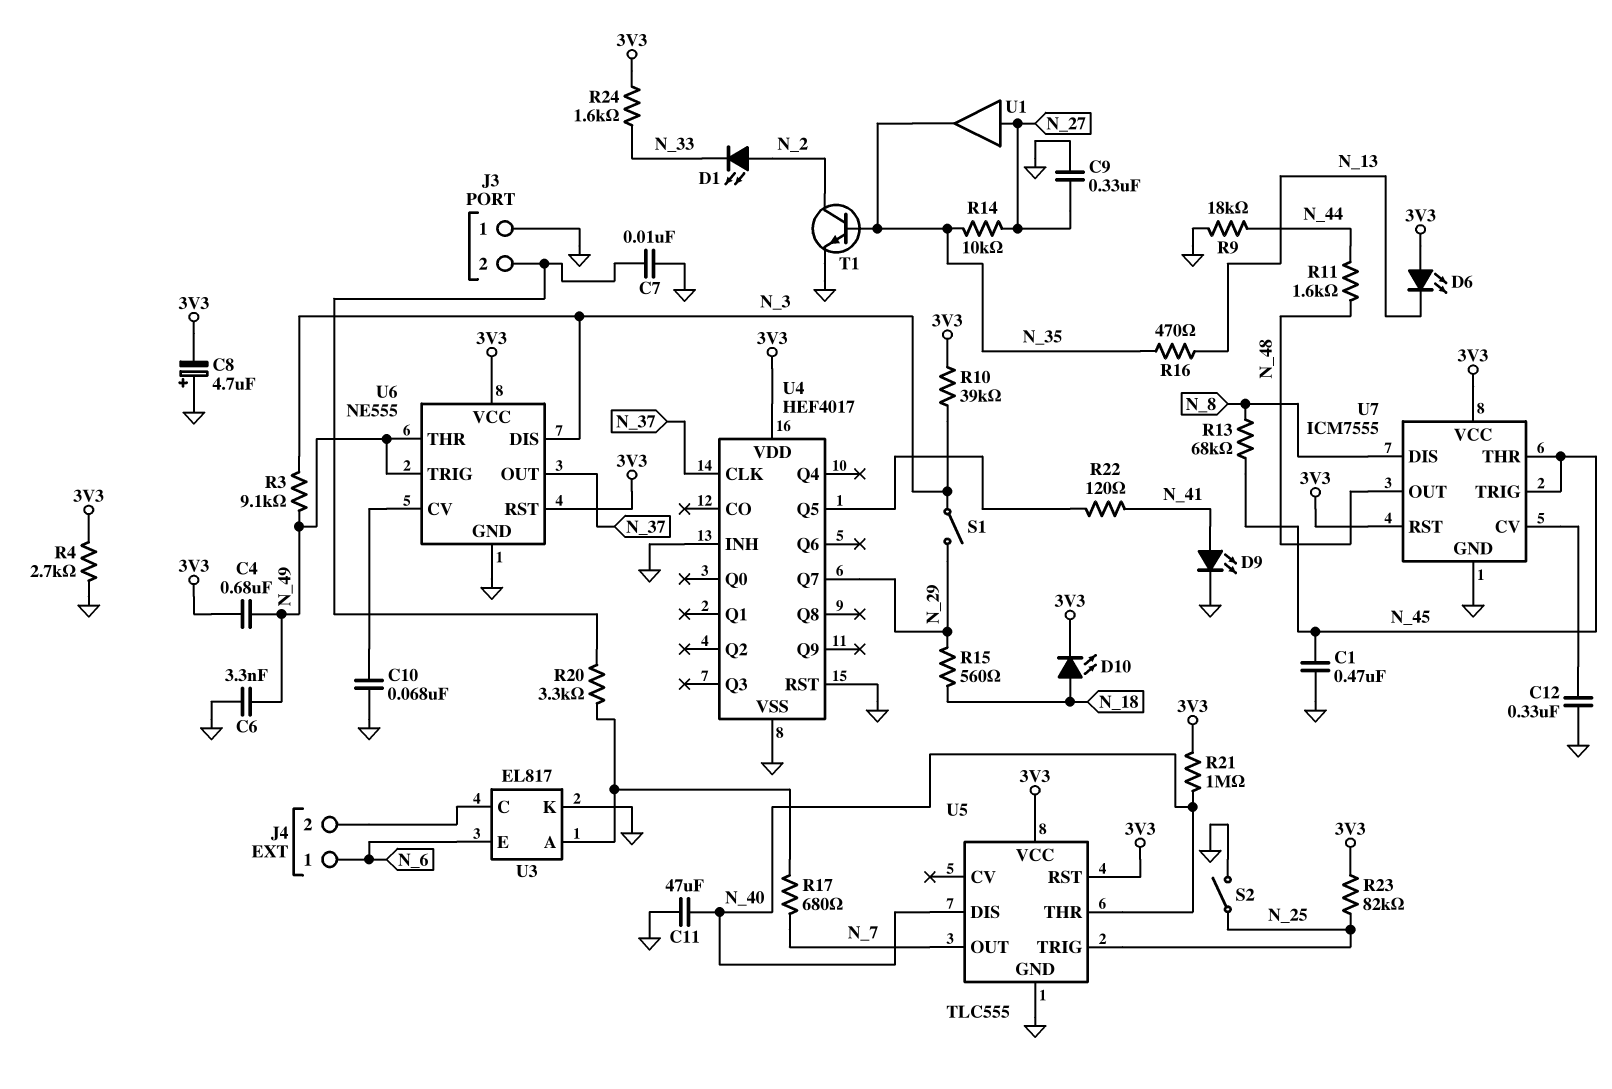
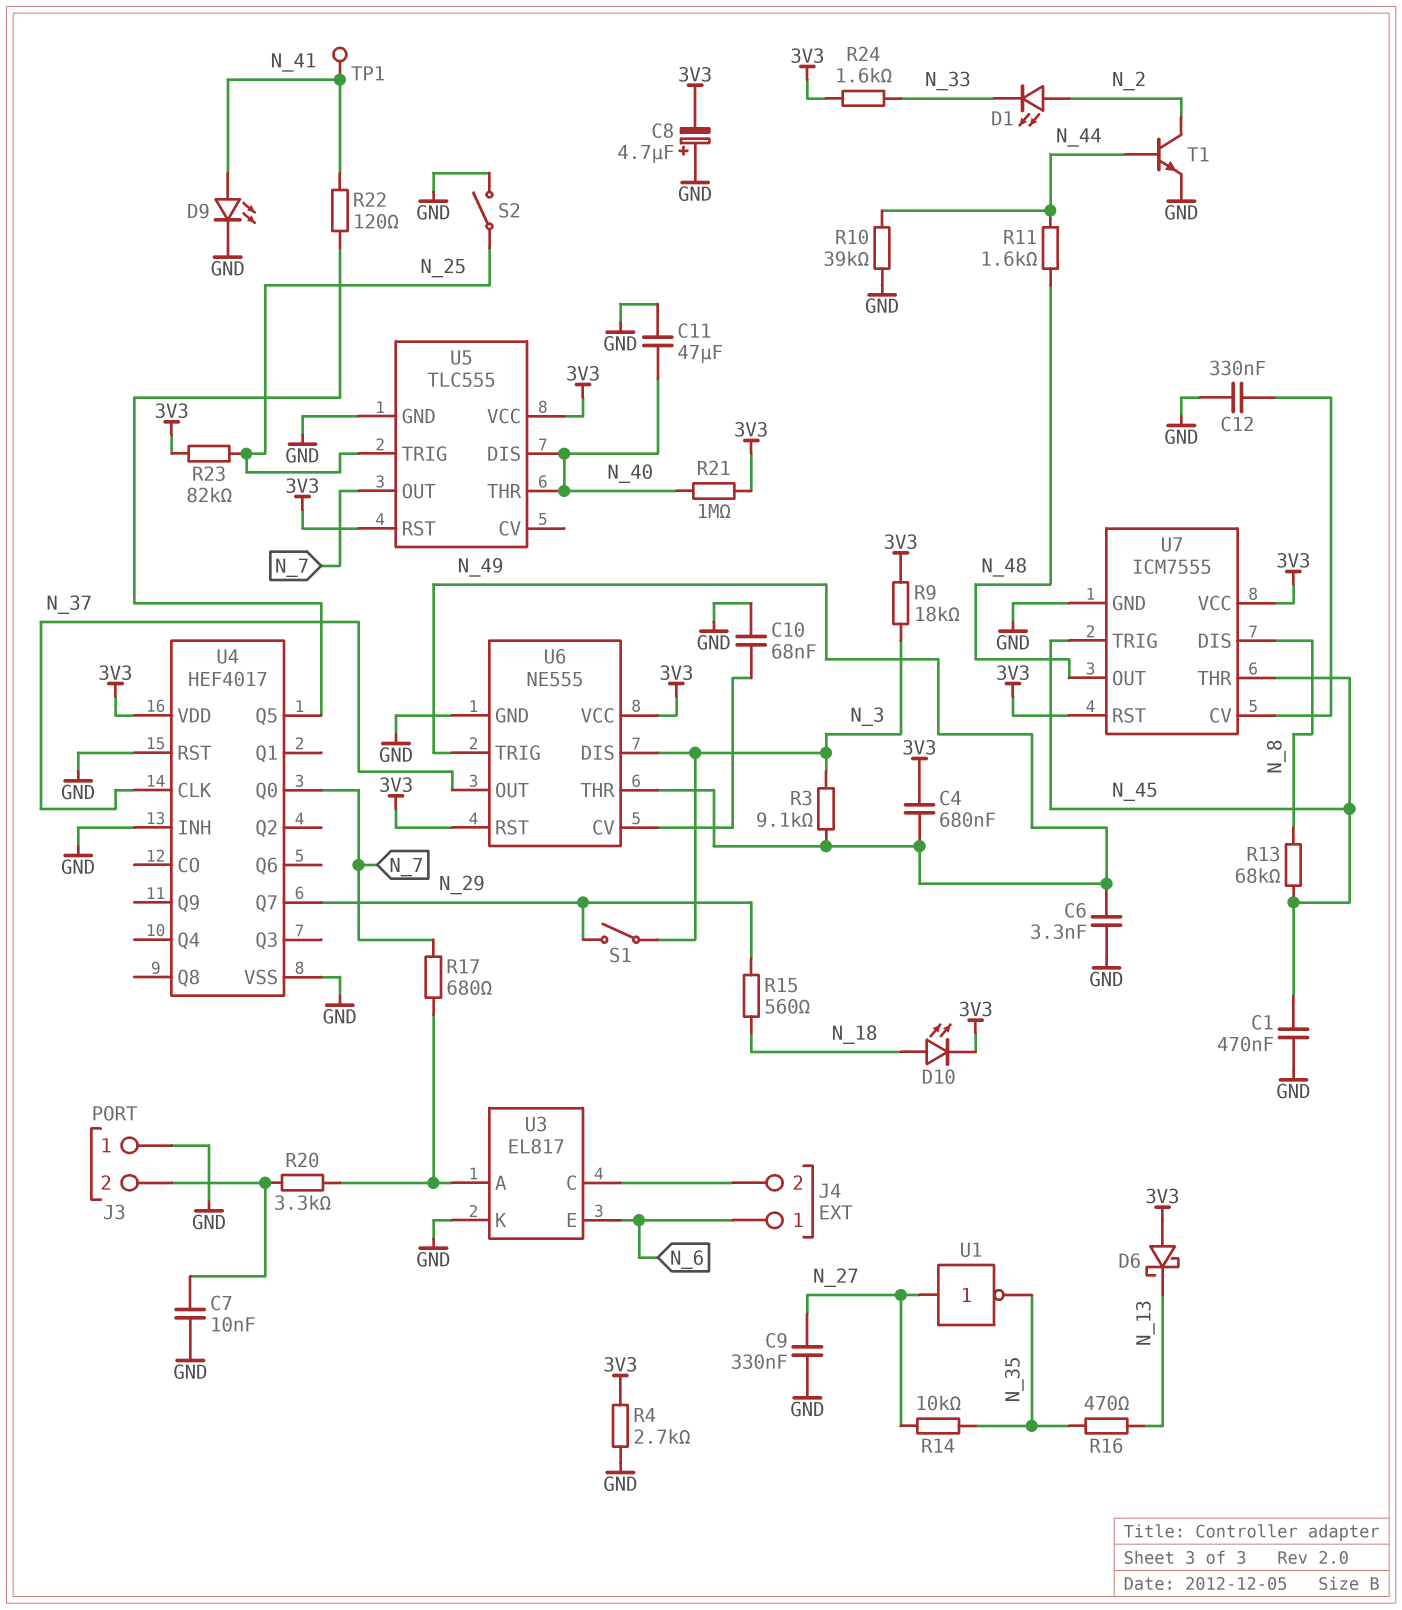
D6: LED (A 3V3, K N_13) -> schottky (A 3V3, K N_13)
R9: 18k (GND, N_44) -> 18k (3V3, N_3)
R10: 39k (3V3, N_3) -> 39k (GND, N_44)
T1: NPN (B N_35, C N_2, E GND) -> NPN (B N_44, C N_2, E GND)
TP1: none -> test point (N_41)
U1: buffer (in N_27, out N_35) -> NOT (in N_27, out N_35)
U4 pin Q0: none -> N_7

